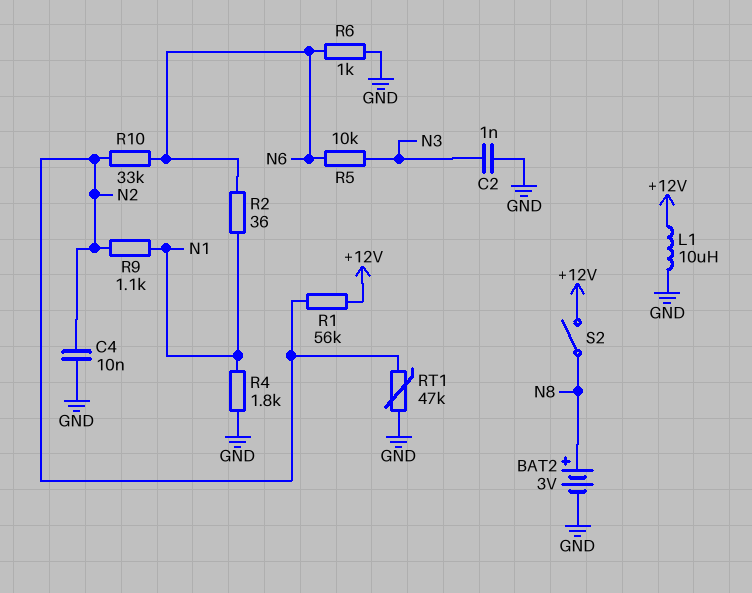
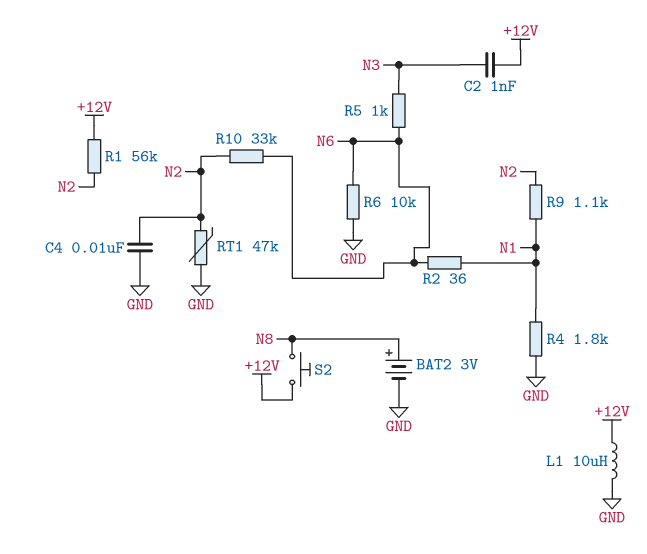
C2: 1nF (GND, N3) -> 1nF (+12V, N3)
R5: 10k (N3, N6) -> 1k (N3, N6)
R6: 1k (GND, N6) -> 10k (GND, N6)
S2: switch (+12V, N8) -> button (+12V, N8)

